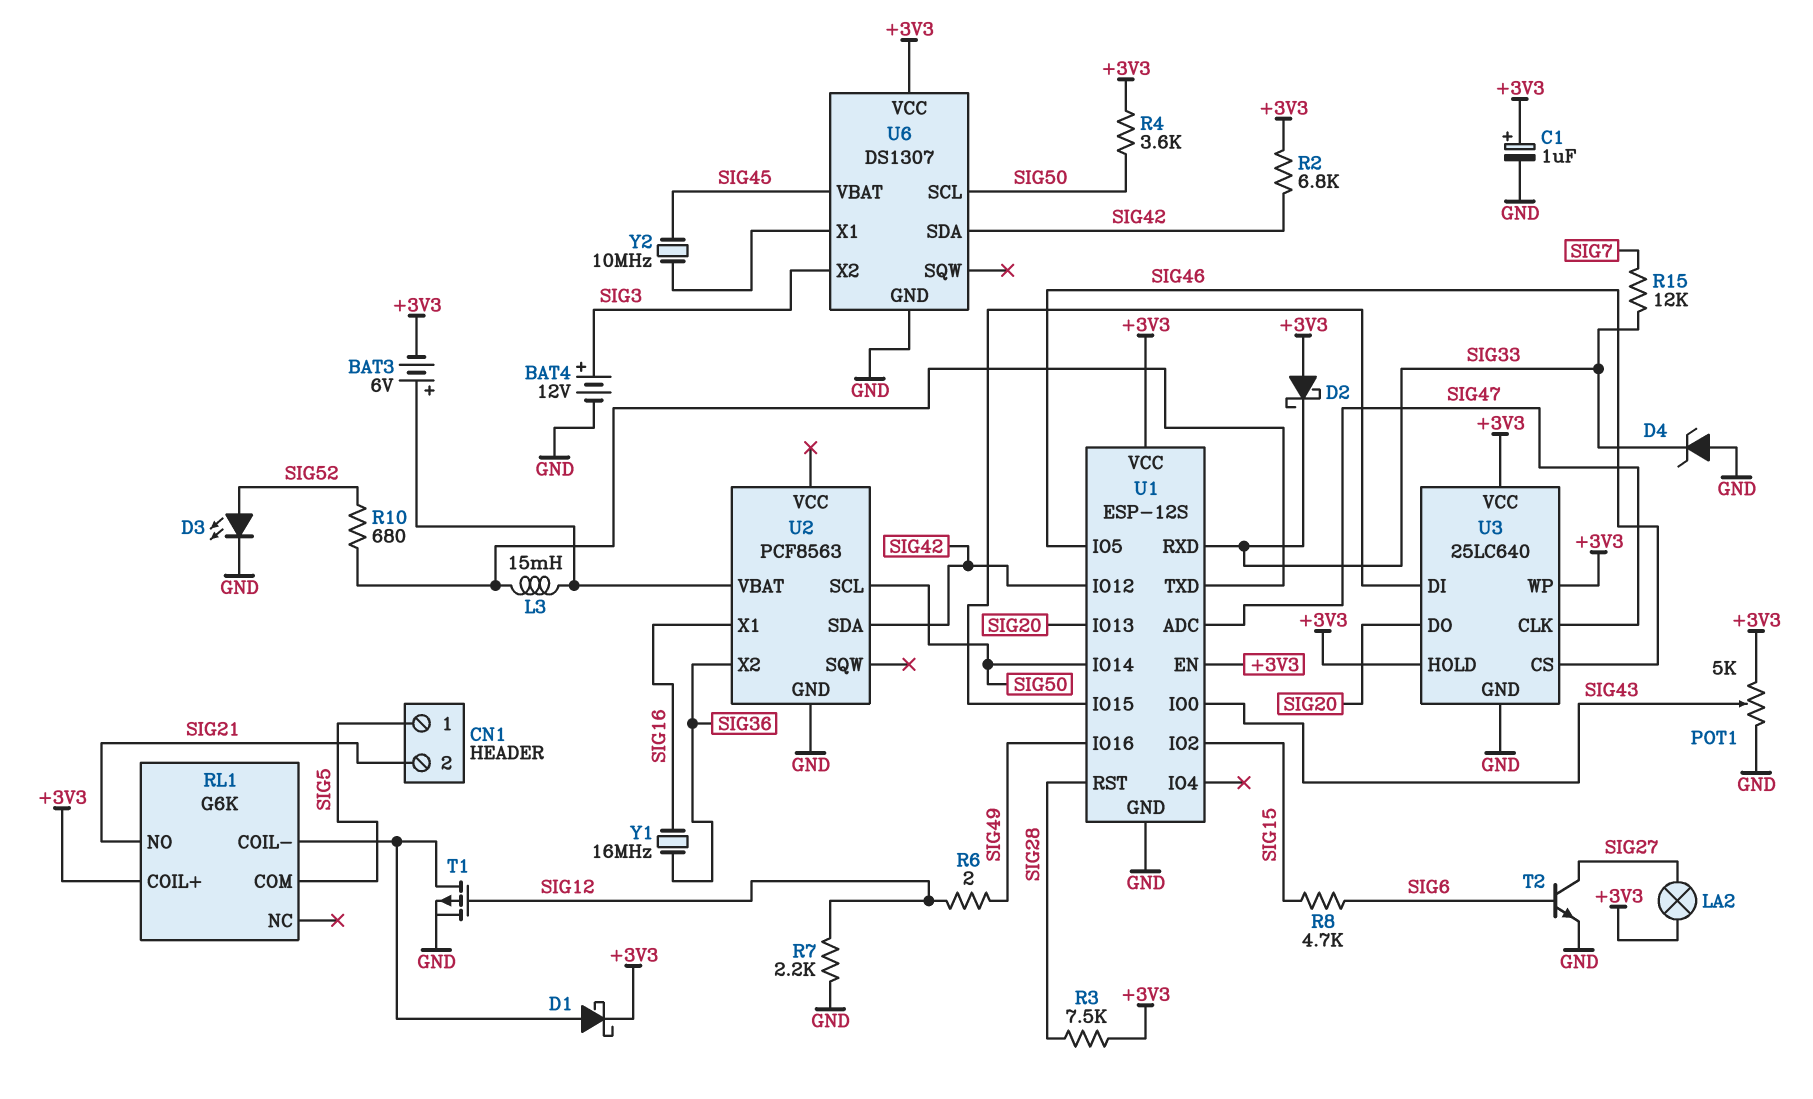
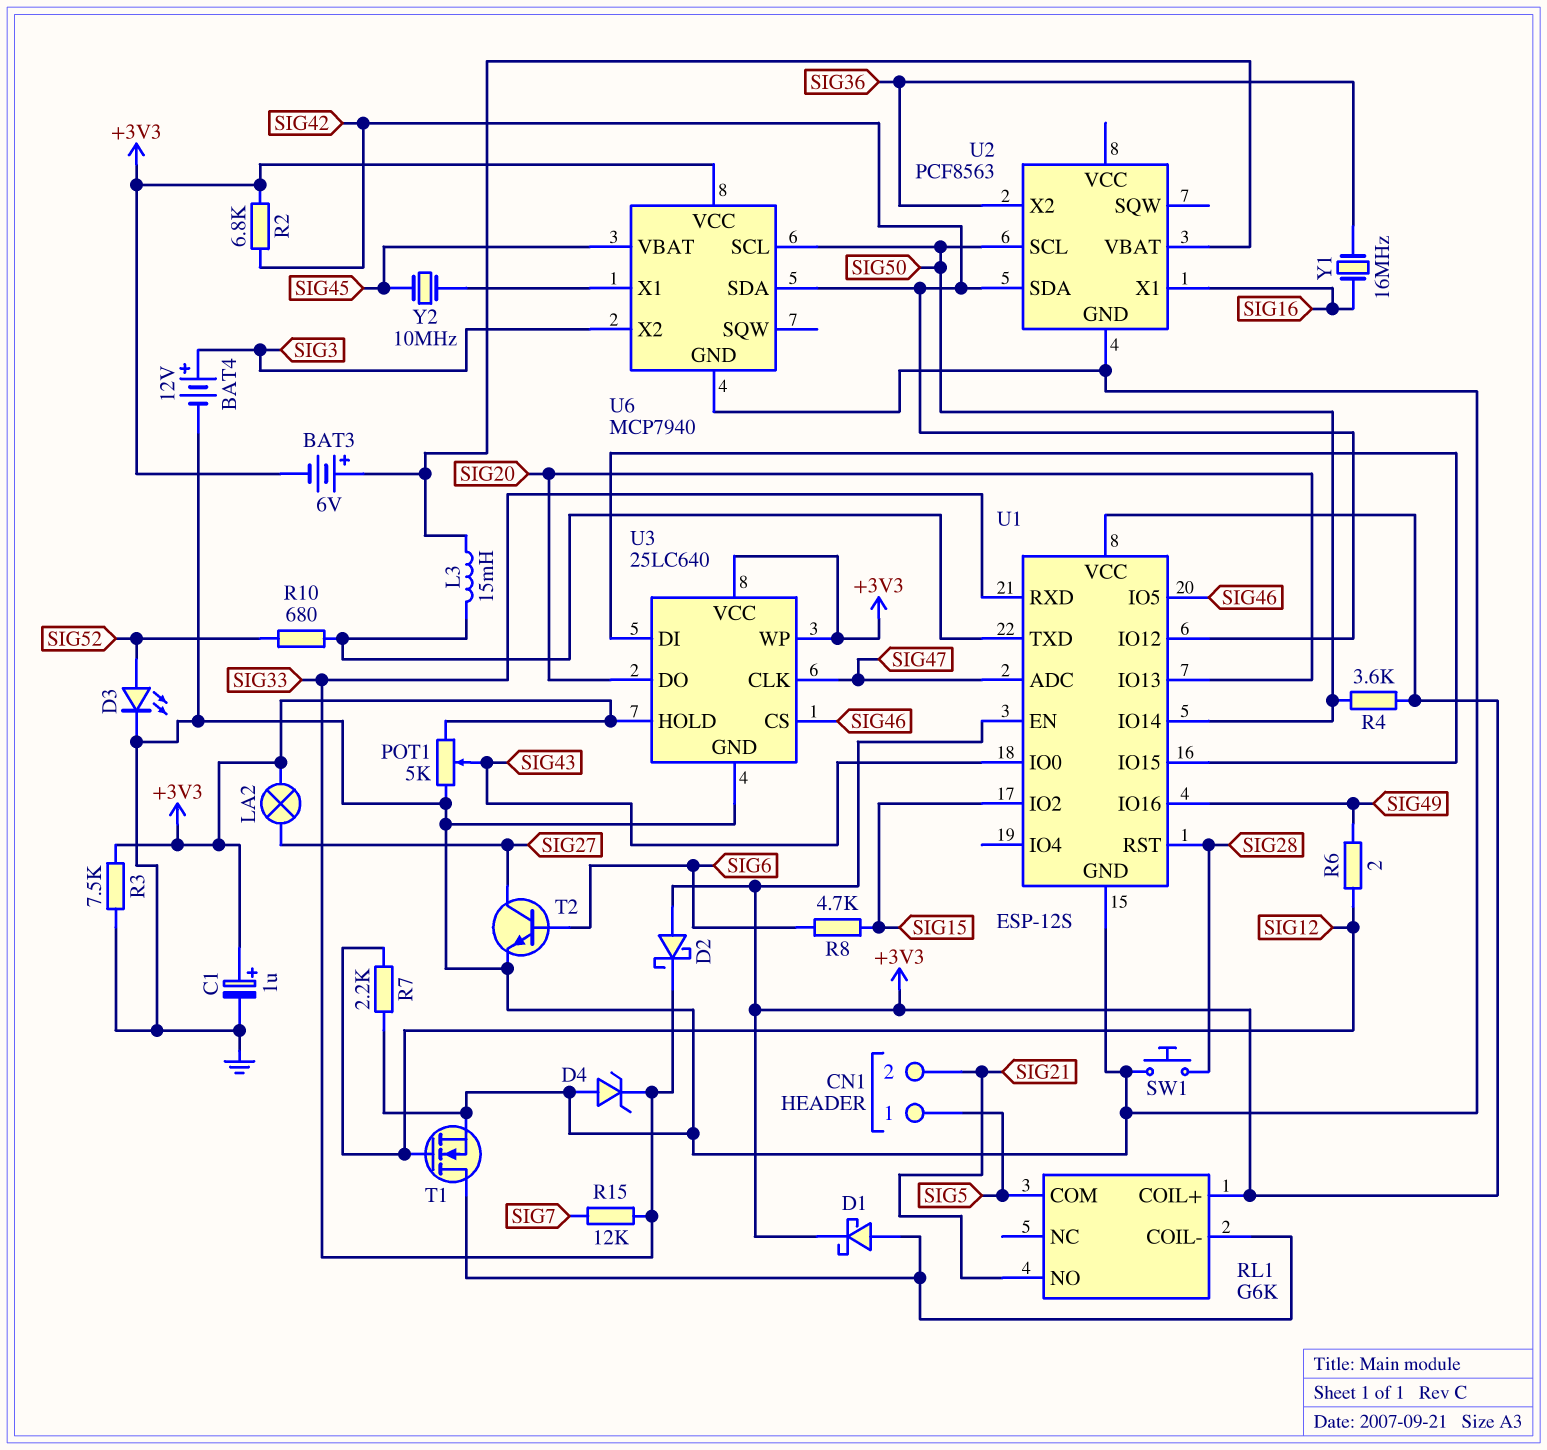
R3: 7.5k (+3V3, SIG28) -> 7.5k (+3V3, GND)
SW1: none -> button (GND, SIG28)
T1: PMOS (G SIG12, D RL1/COIL-, S GND) -> NMOS (G SIG12, D RL1/COIL-, S GND)
U6: DS1307 -> MCP7940

